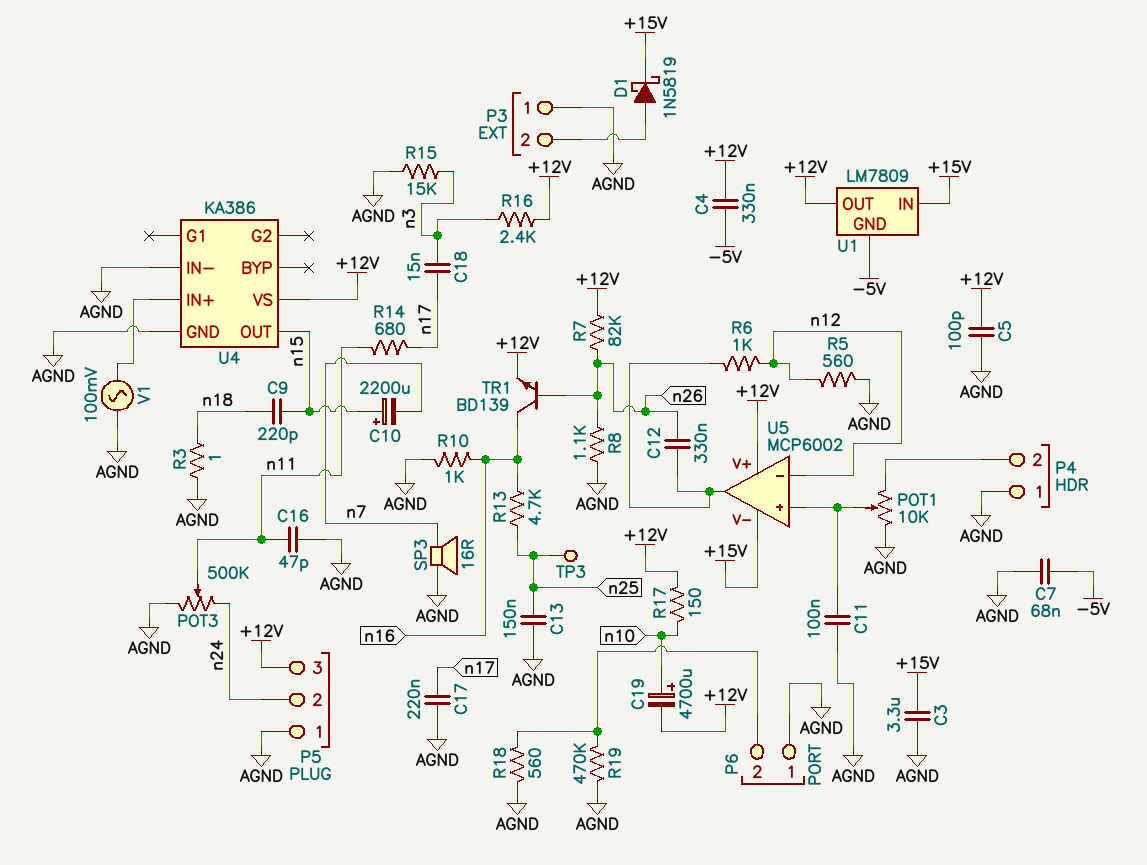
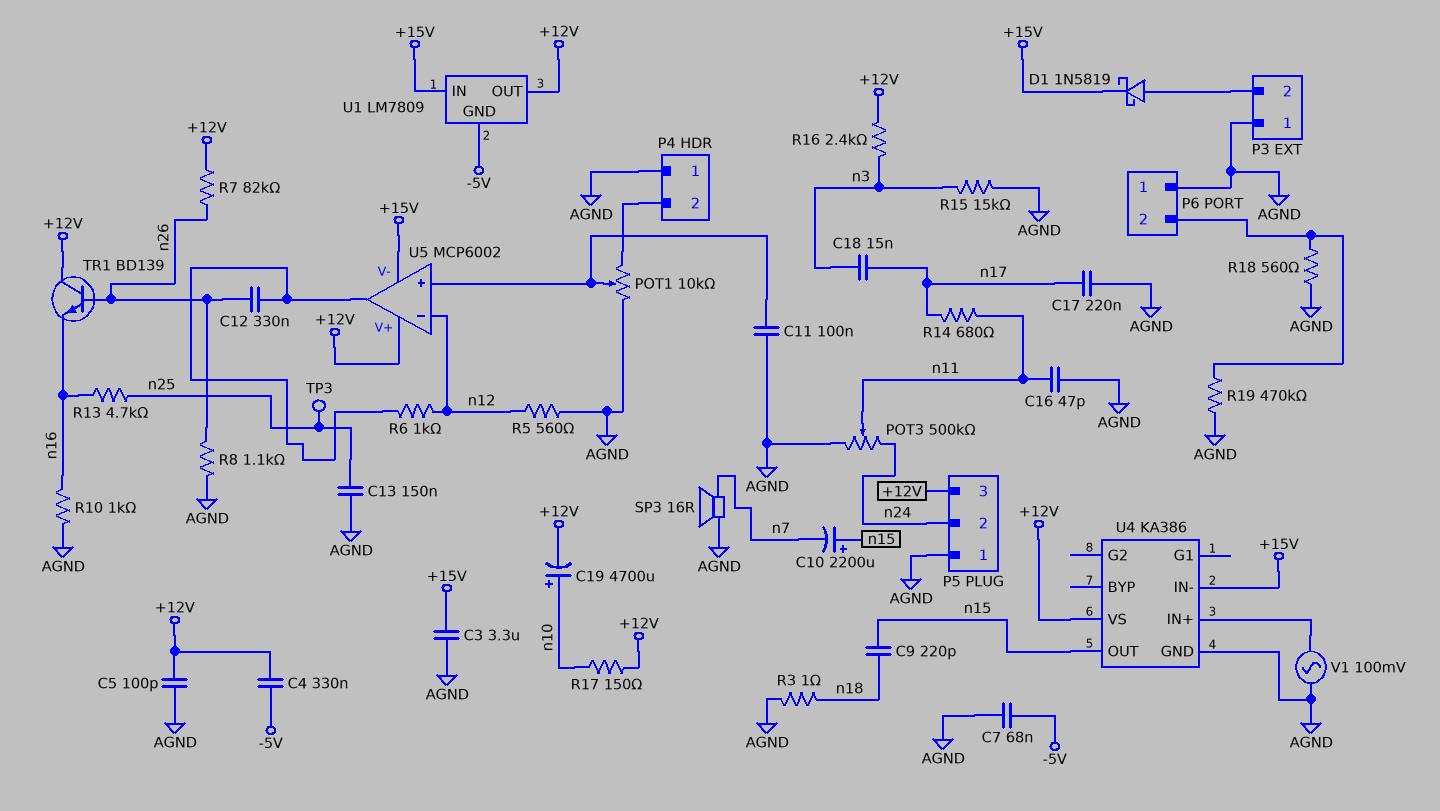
TR1: NPN BD139 (B n26, C n16, E +12V) -> NPN BD139 (B n26, C +12V, E n16)
U4 pin IN-: AGND -> +15V

